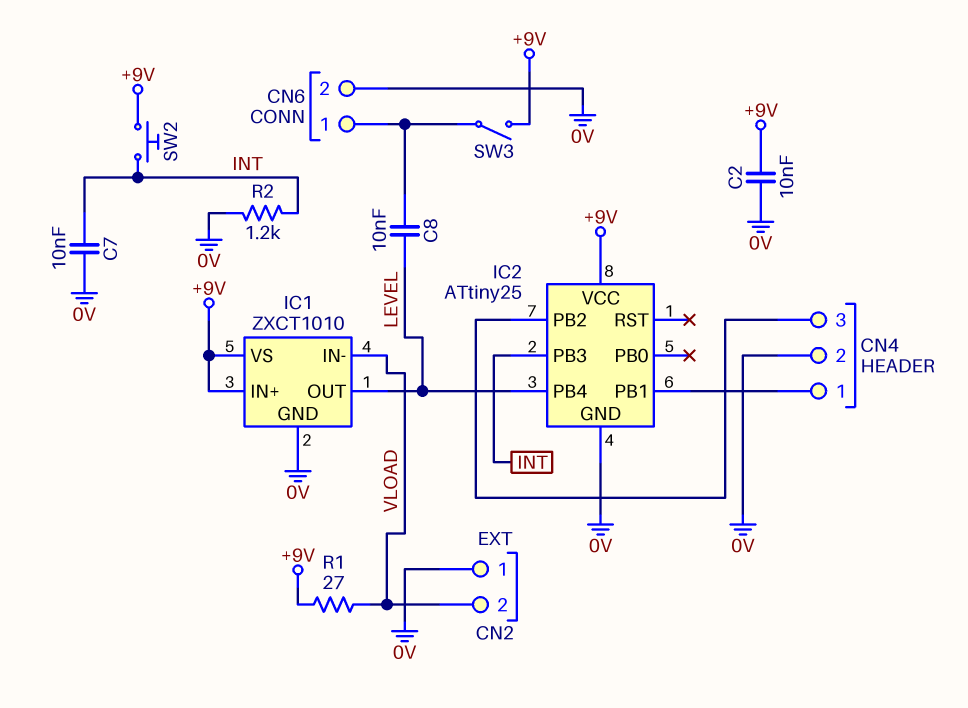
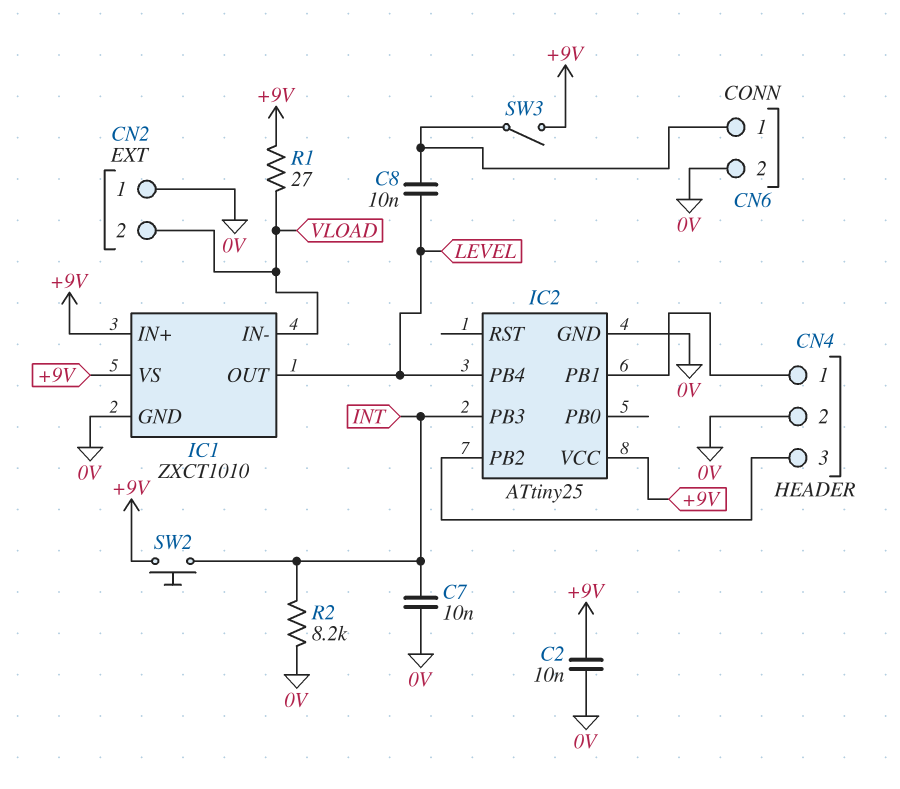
R2: 1.2k (0V, INT) -> 8.2k (0V, INT)

